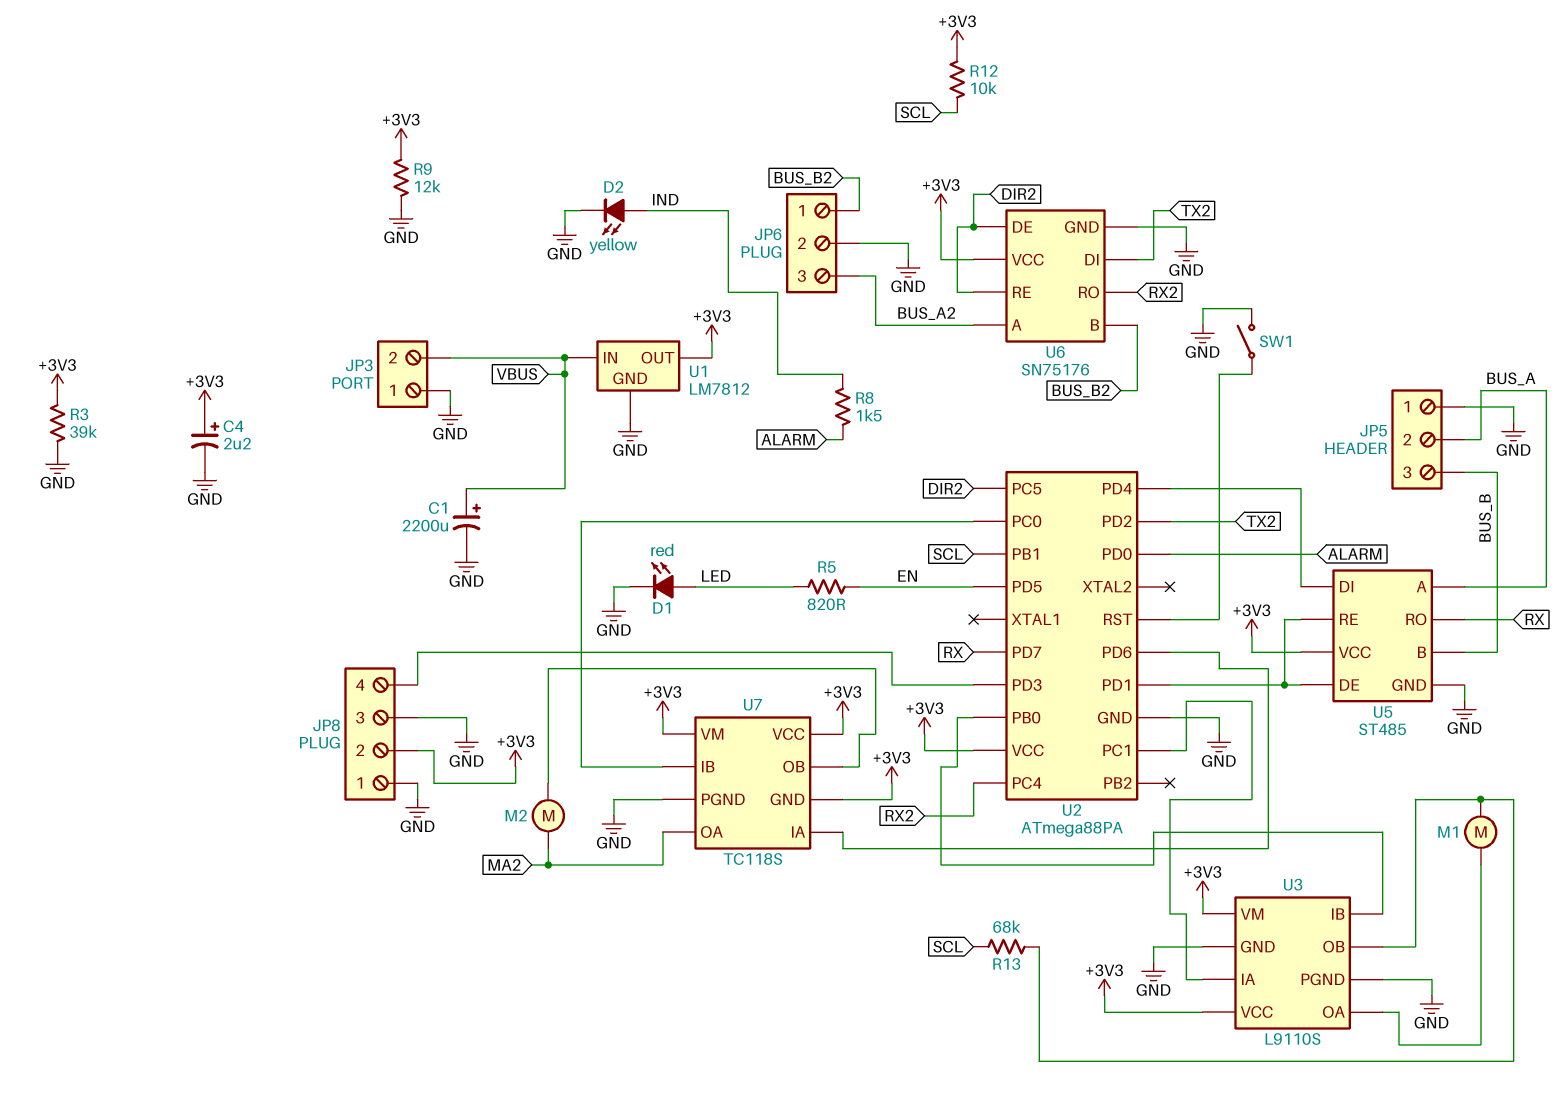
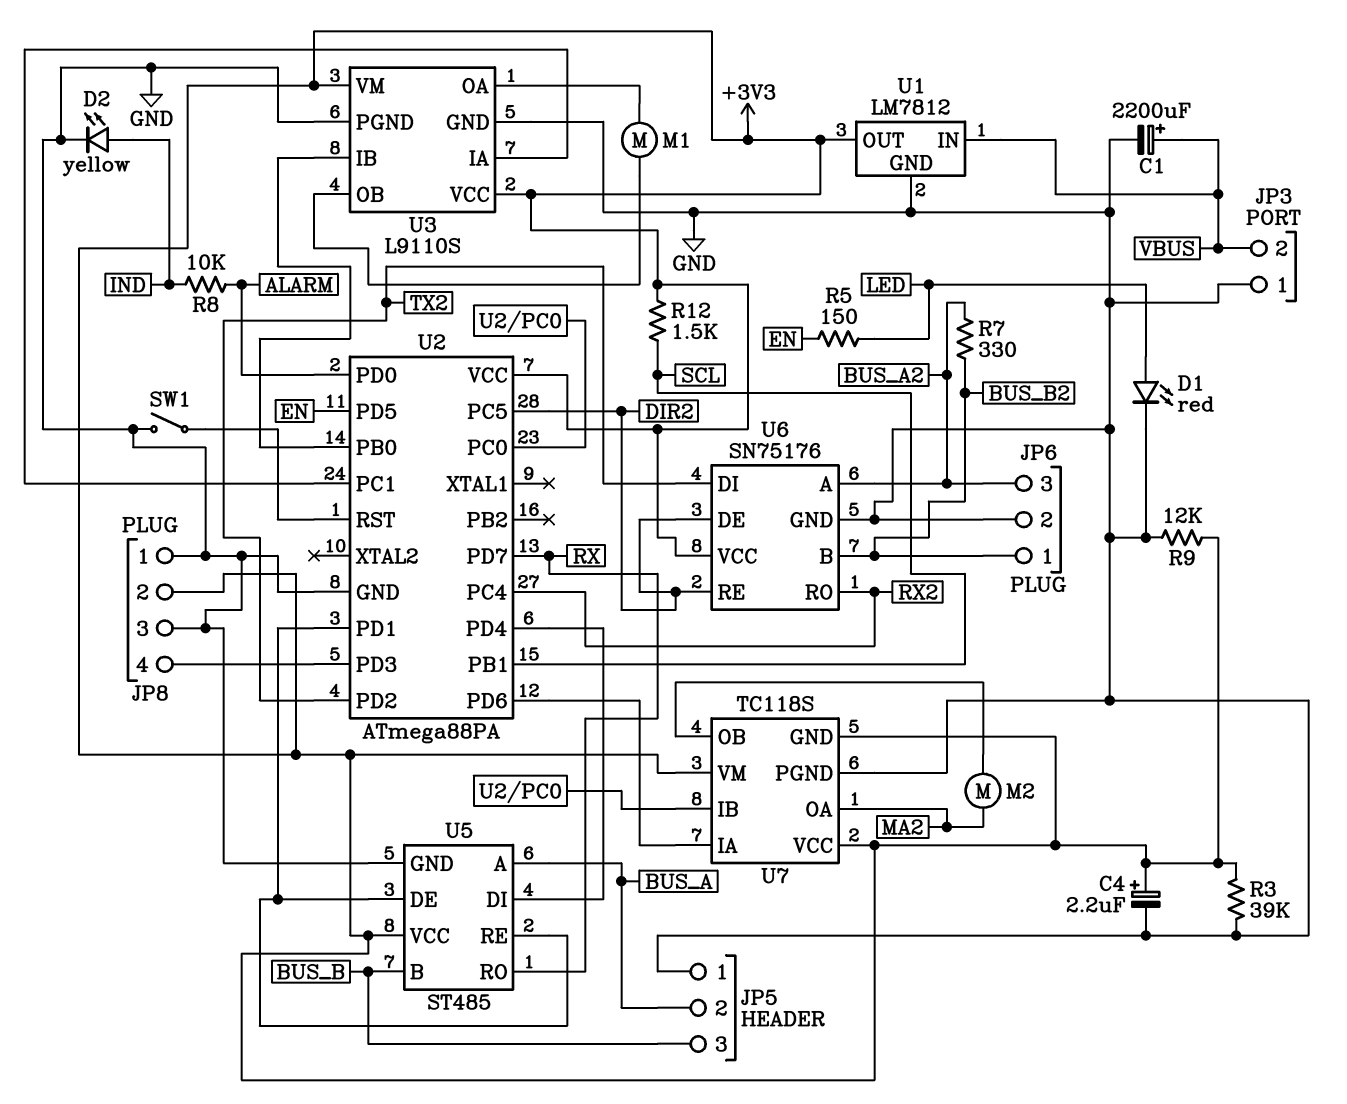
R5: 820 (EN, LED) -> 150 (EN, LED)
R7: none -> 330 (BUS_A2, BUS_B2)
R8: 1.5k (ALARM, IND) -> 10k (ALARM, IND)
R12: 10k (+3V3, SCL) -> 1.5k (+3V3, SCL)
R13: 68k (SCL, U3/OB) -> none

